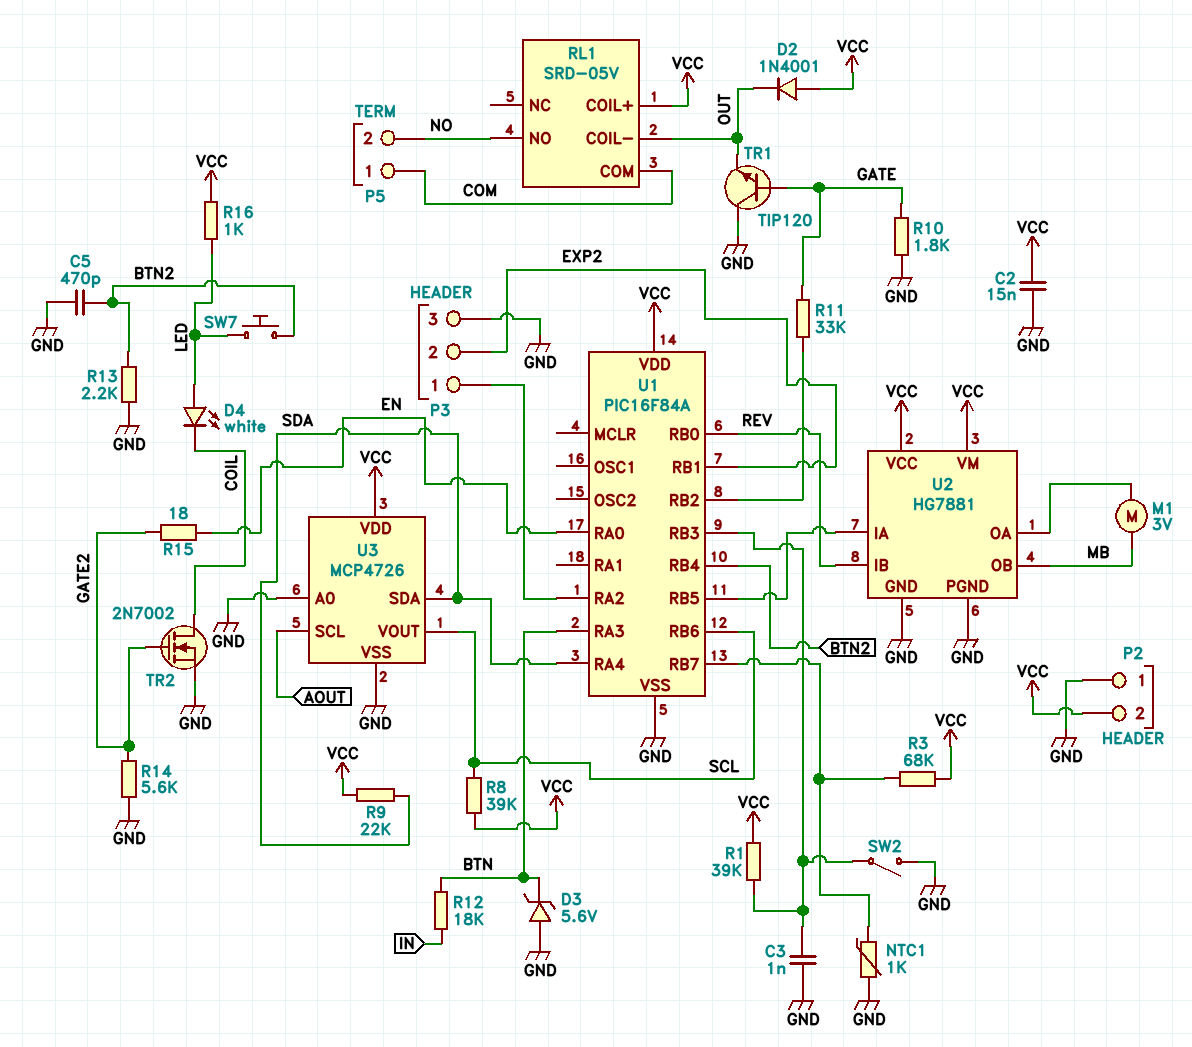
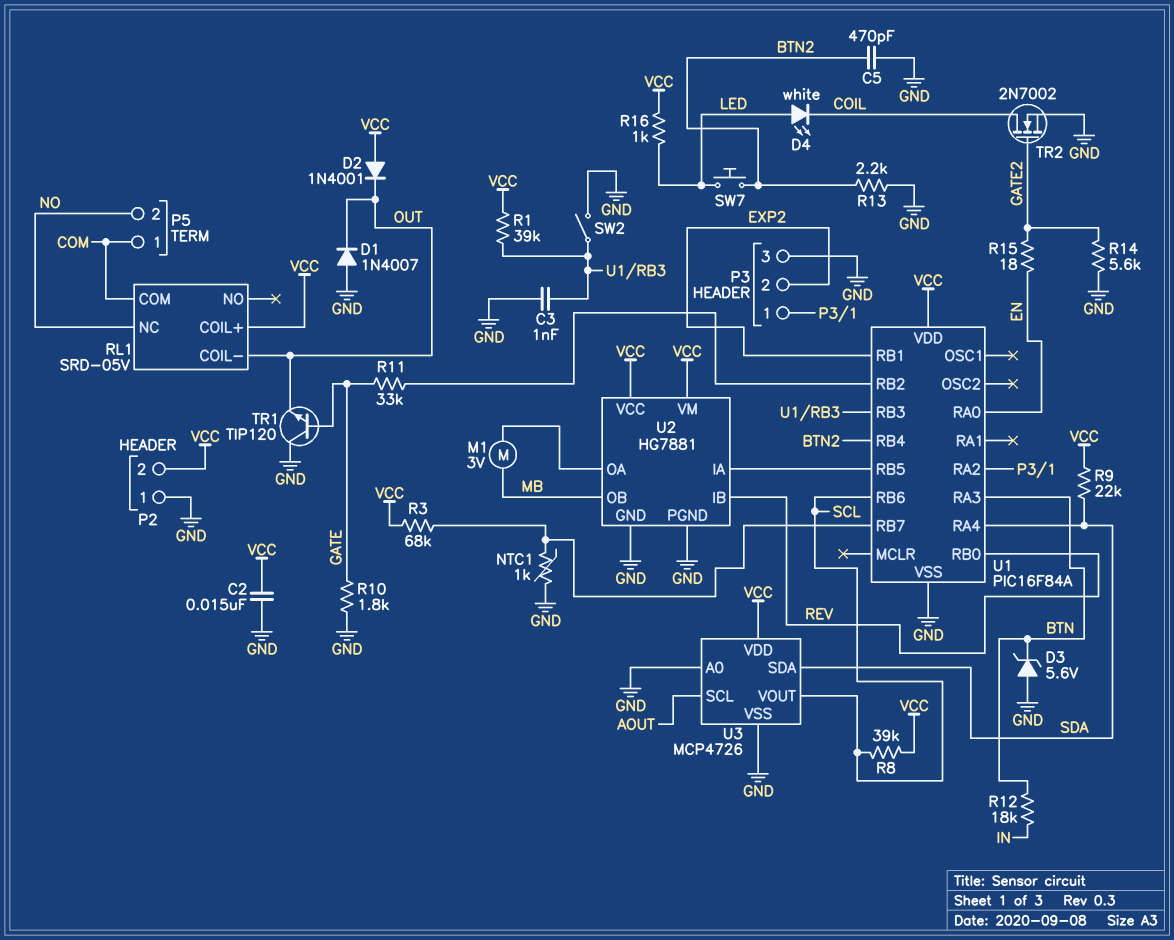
D1: none -> diode 1N4007 (A GND, K OUT)
RL1 pin NC: none -> NO
RL1 pin NO: NO -> none

